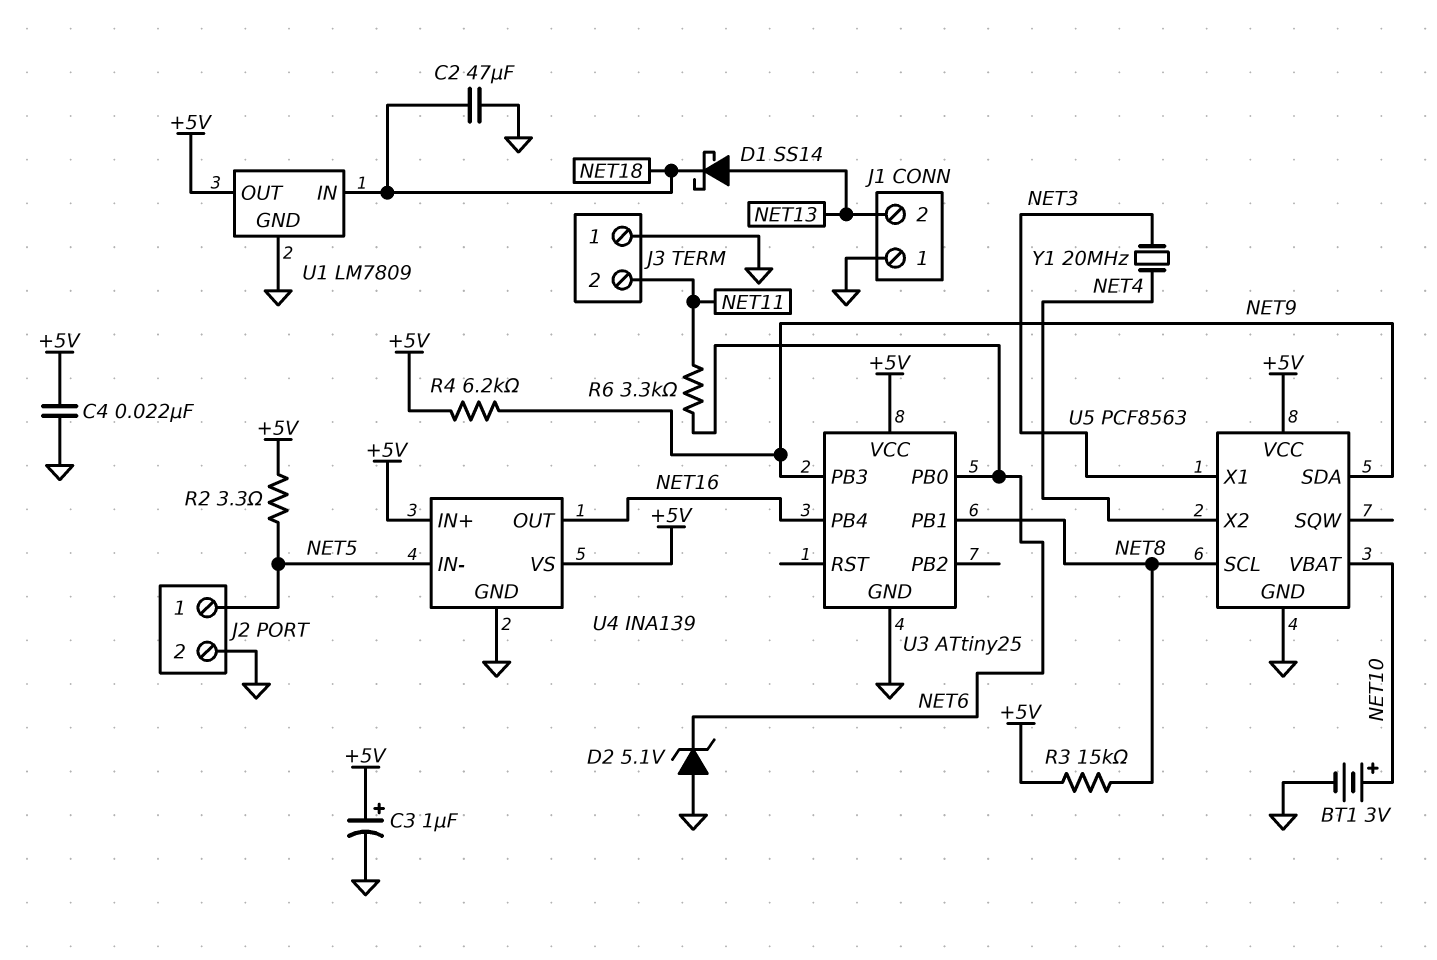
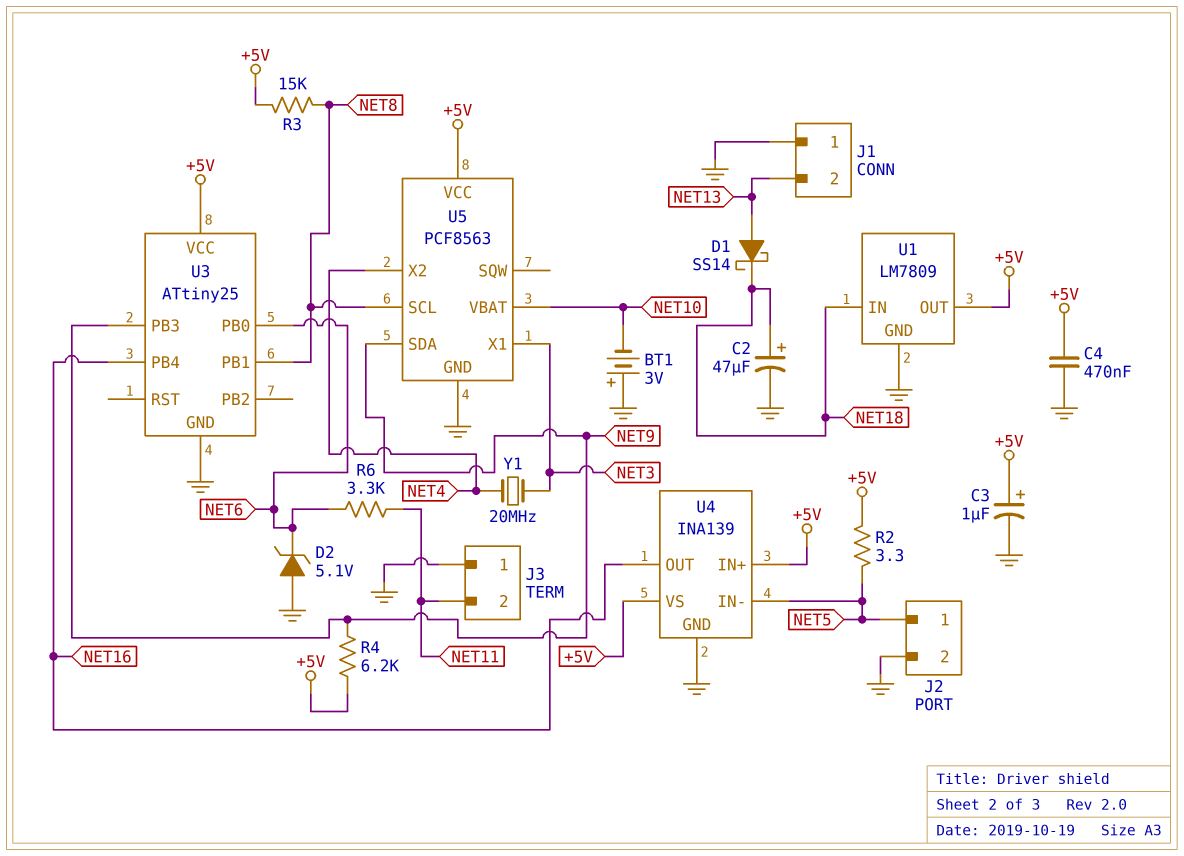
BT1: 3V (plus NET10, minus GND) -> 3V (plus GND, minus NET10)
C2: 47uF (GND, NET18) -> 47uF (plus NET18, minus GND)
C4: 22nF (+5V, GND) -> 470nF (+5V, GND)

